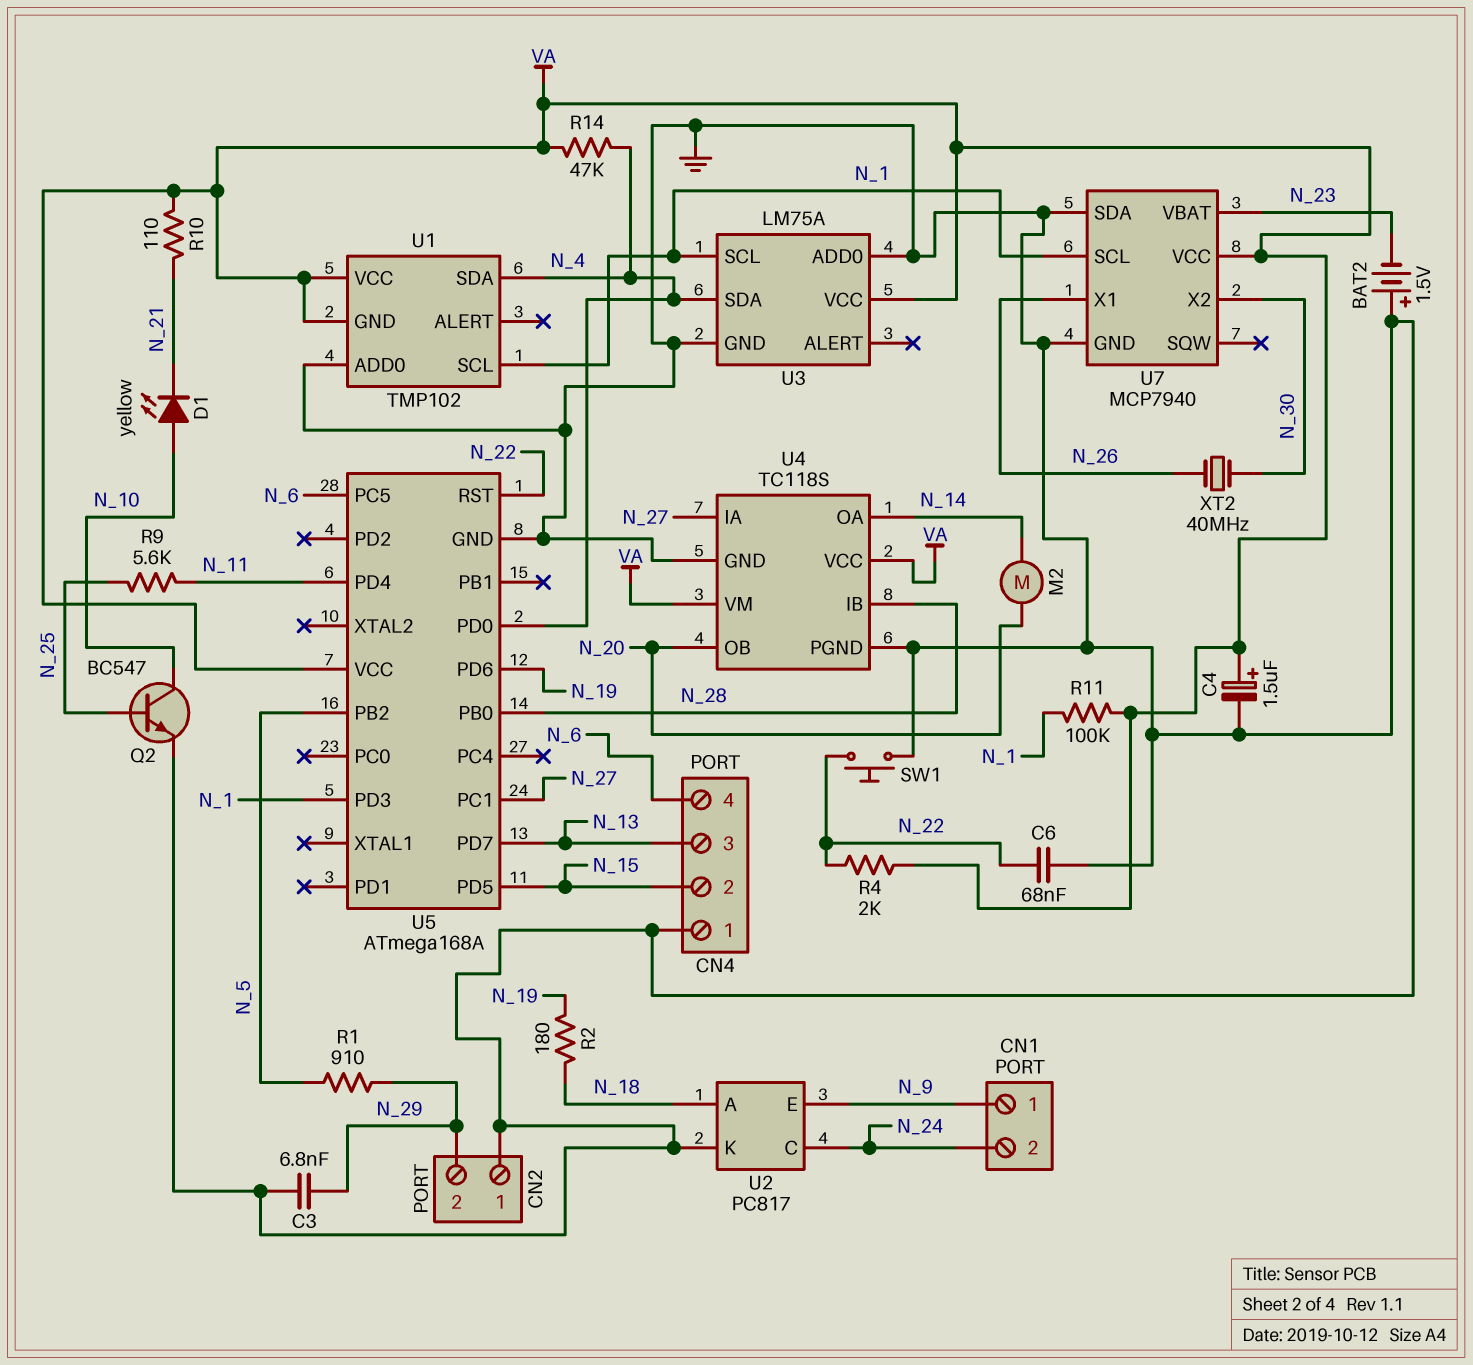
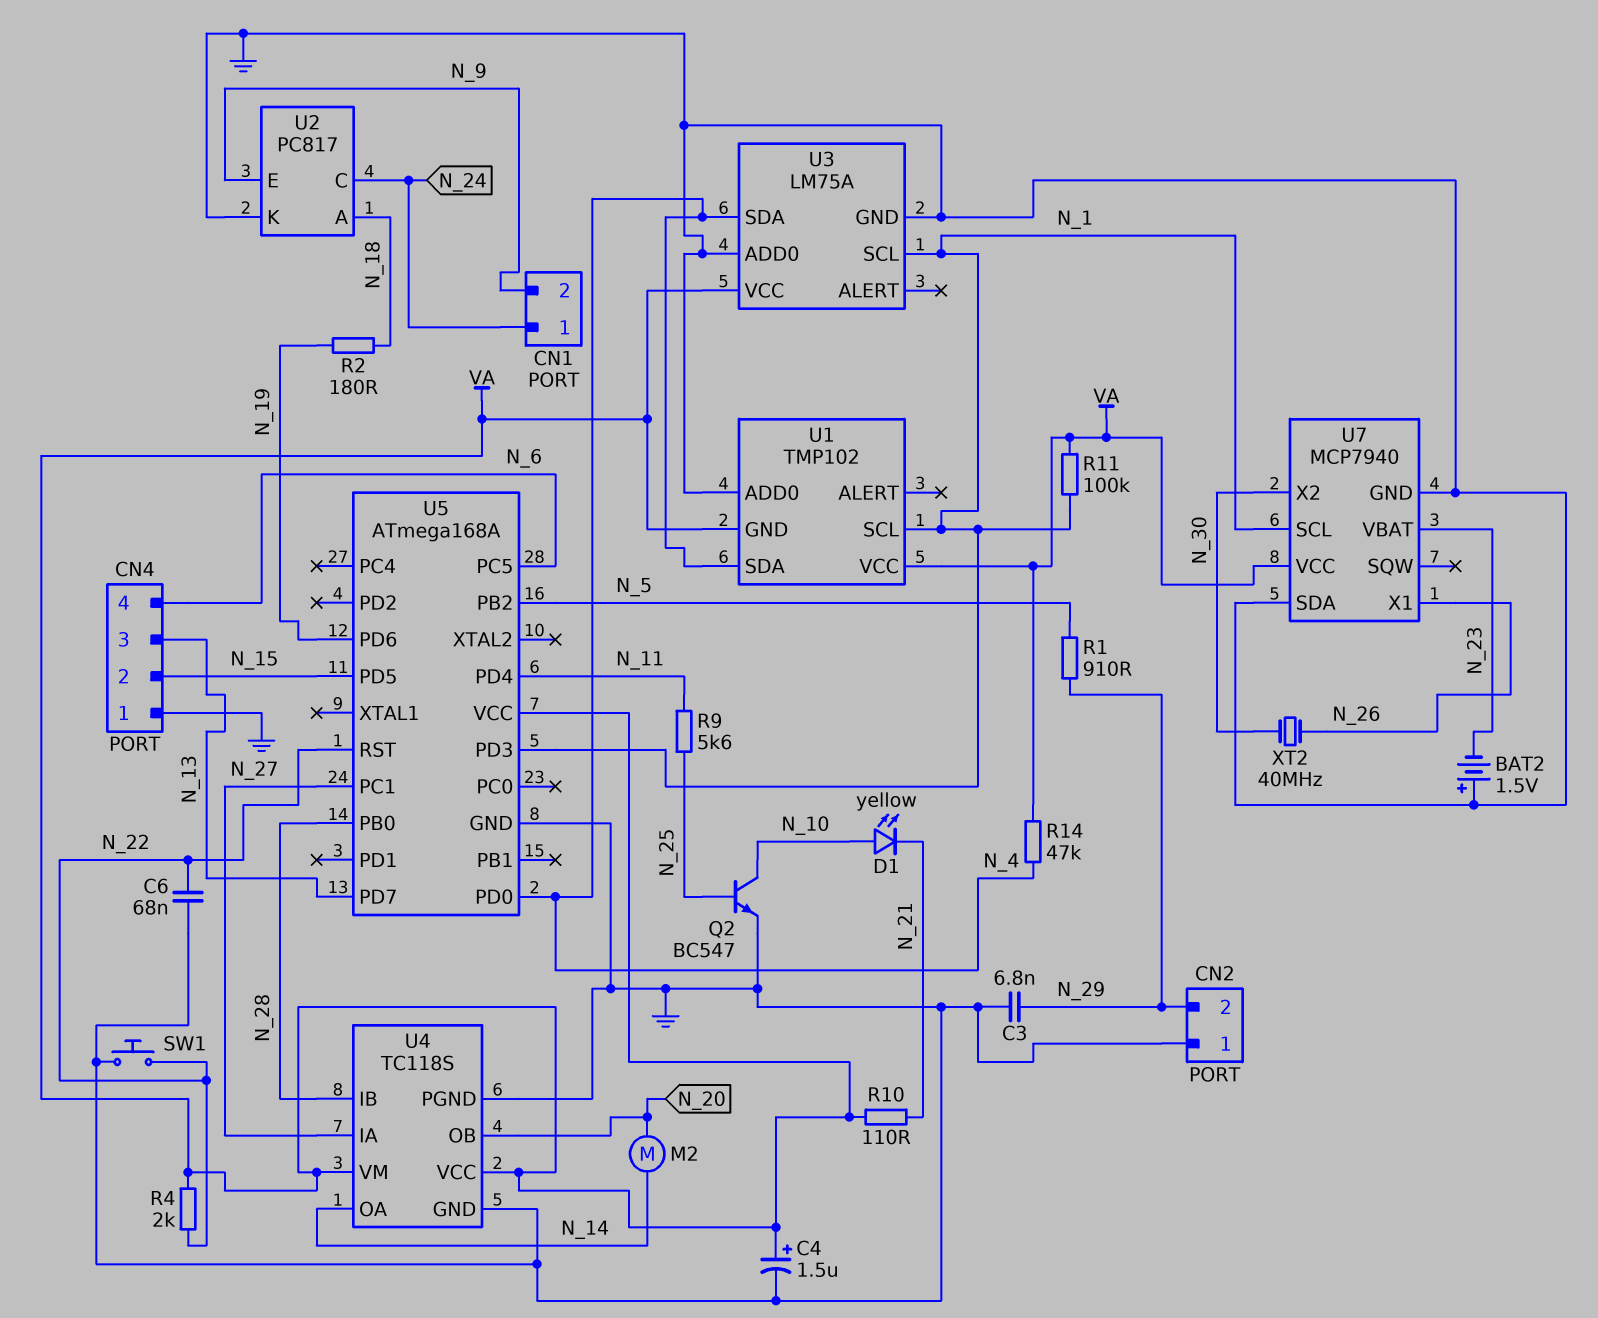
CN1 pin 1: N_9 -> N_24
CN1 pin 2: N_24 -> N_9

